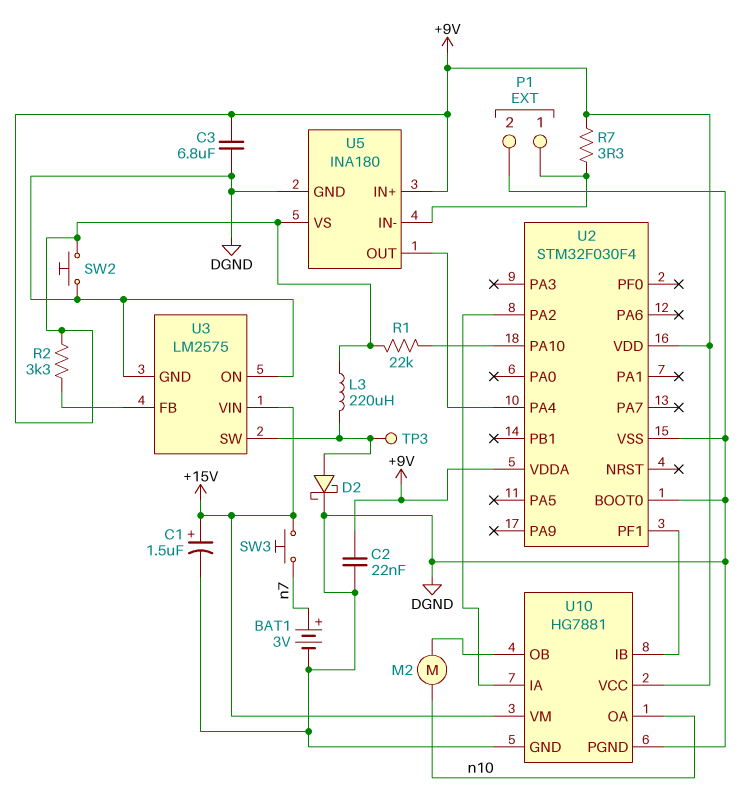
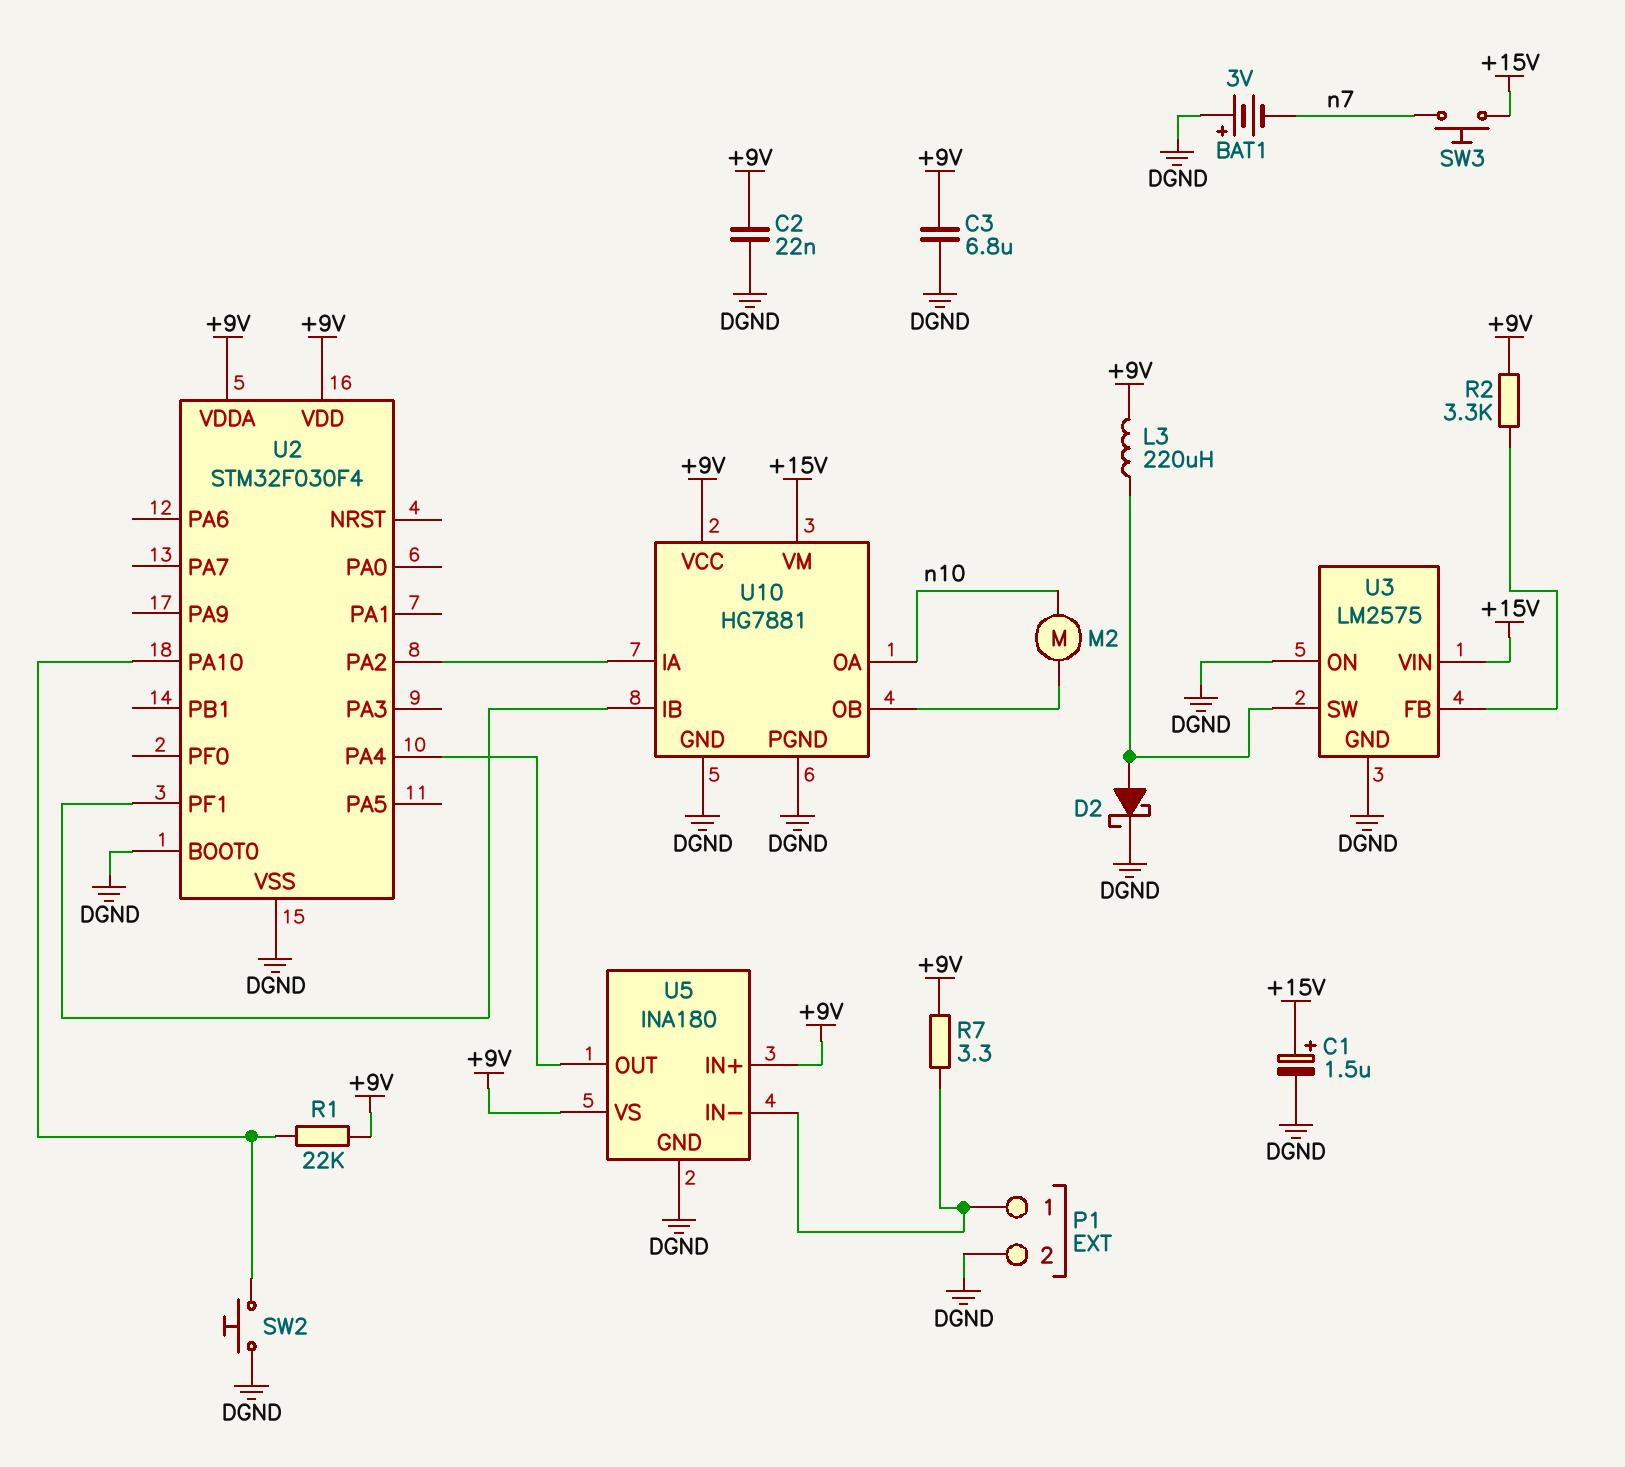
BAT1: 3V (plus n7, minus DGND) -> 3V (plus DGND, minus n7)
SW2: button (+9V, DGND) -> button (DGND, U2/PA10)
TP3: test point (U3/SW) -> none

